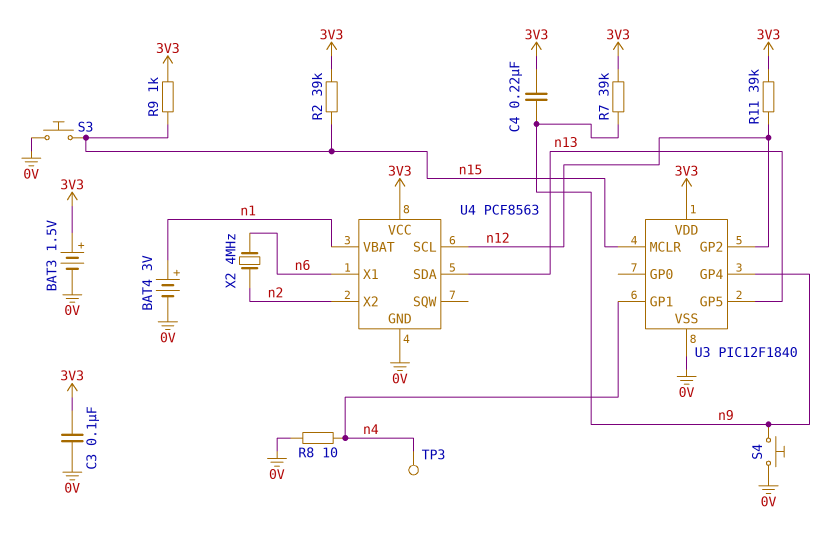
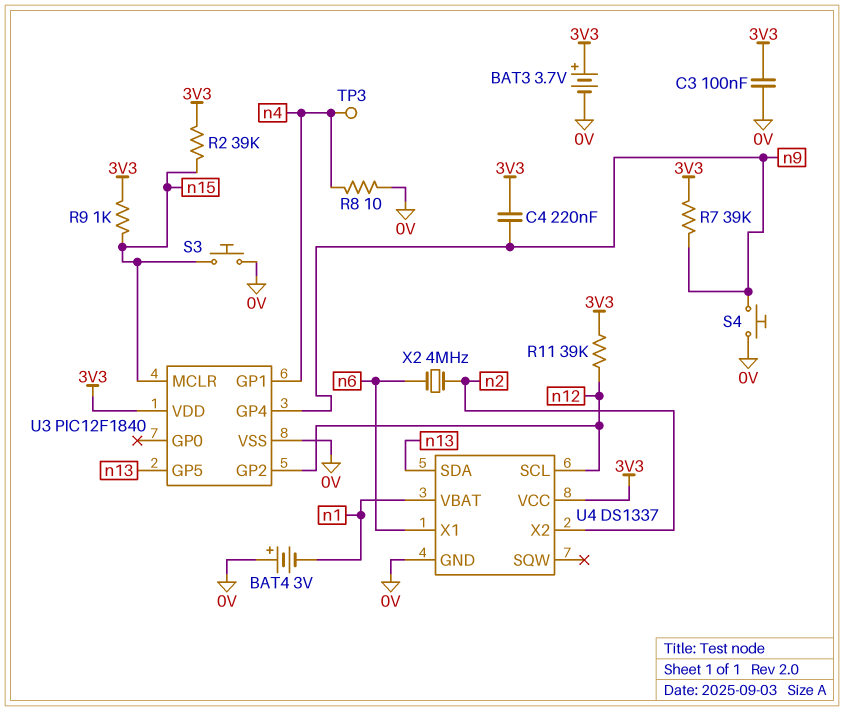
BAT3: 1.5V (plus 3V3, minus 0V) -> 3.7V (plus 3V3, minus 0V)
BAT4: 3V (plus n1, minus 0V) -> 3V (plus 0V, minus n1)
U4: PCF8563 -> DS1337

